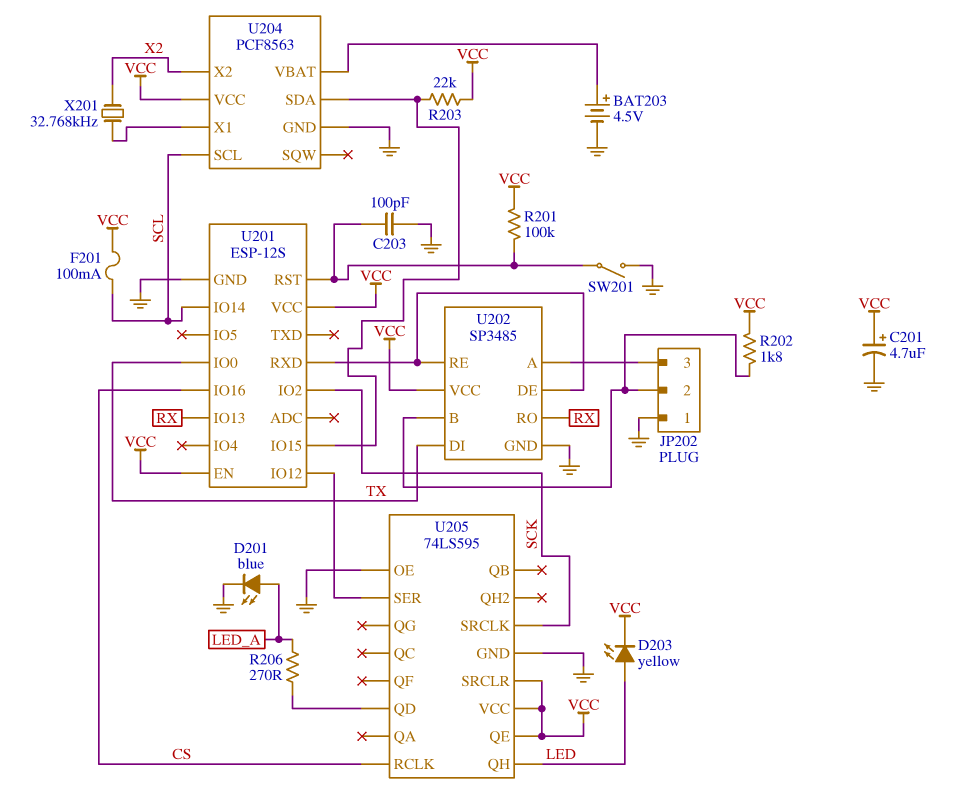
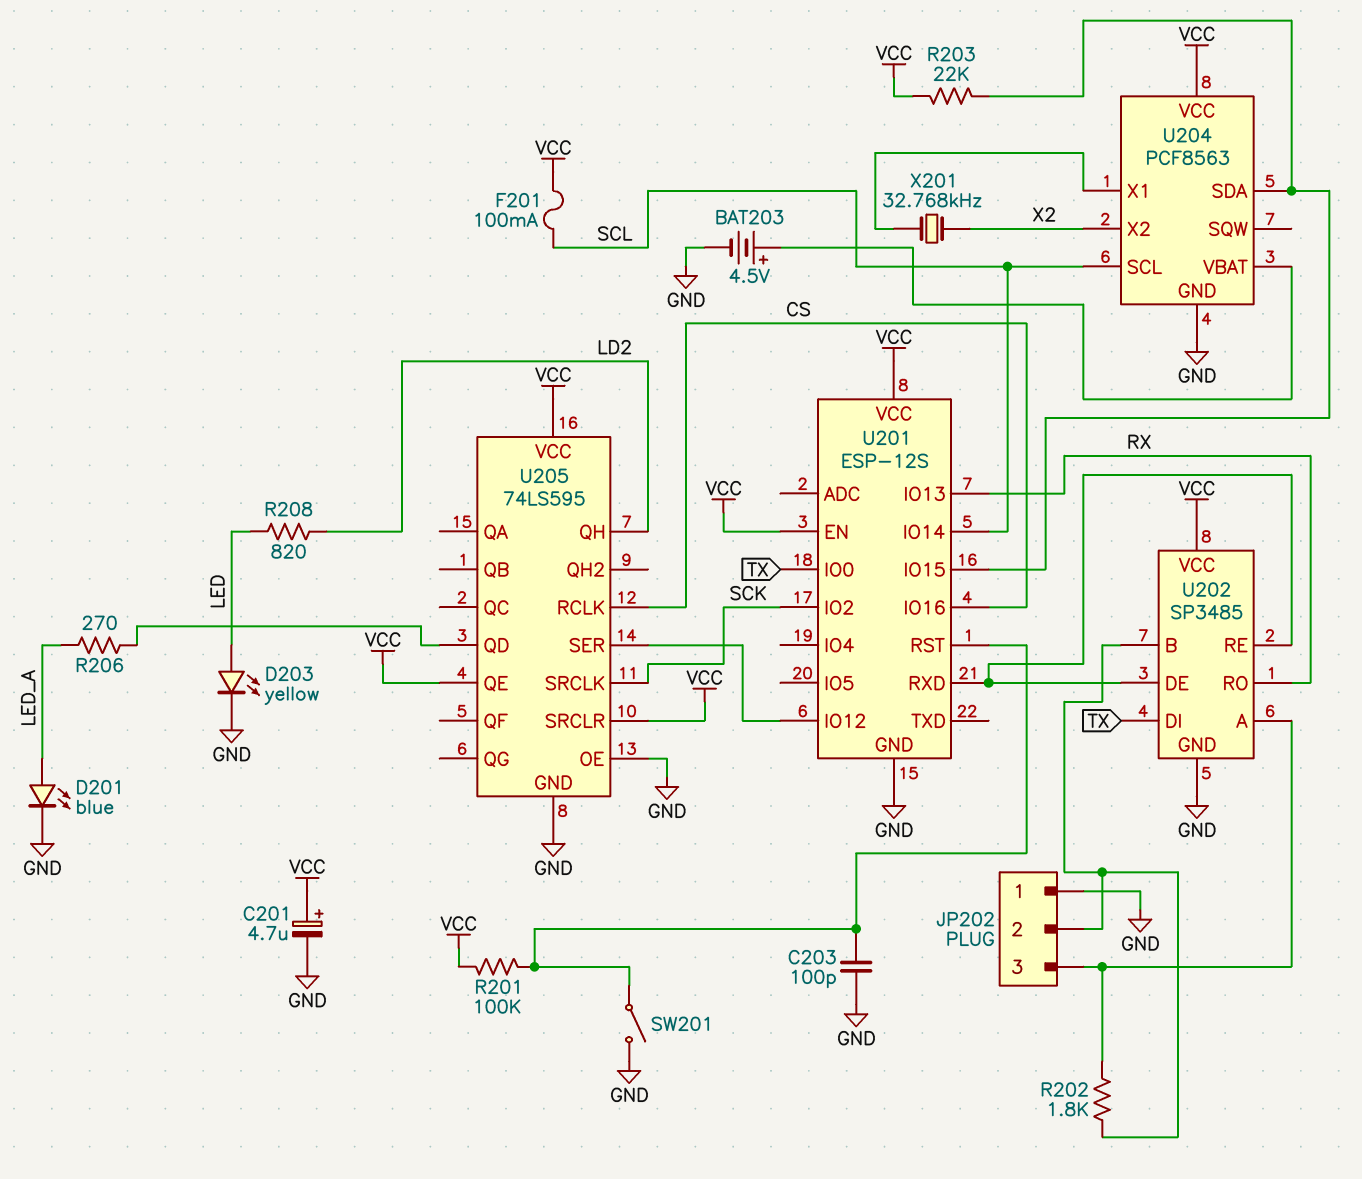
D203: LED yellow (A LED, K VCC) -> LED yellow (A LED, K GND)
R202: 1.8k (JP202/2, VCC) -> 1.8k (JP202/2, JP202/3)
R208: none -> 820 (LD2, LED)
U205 pin QH: LED -> LD2

